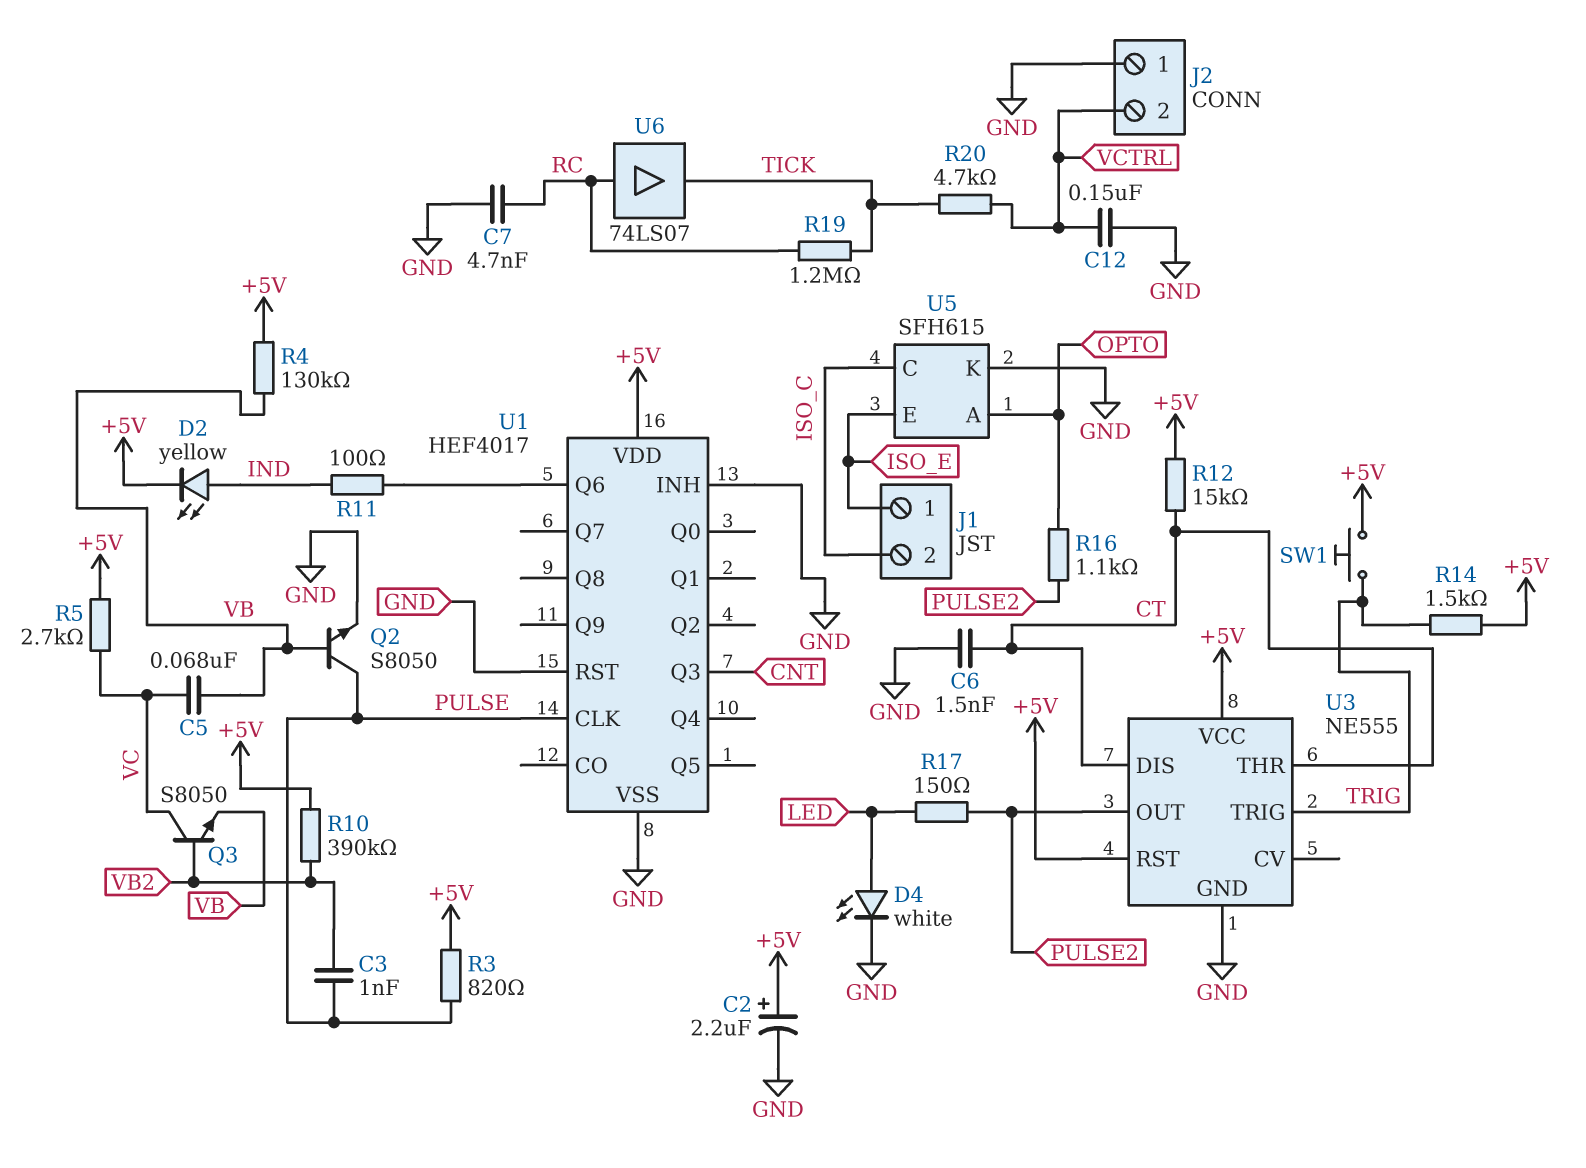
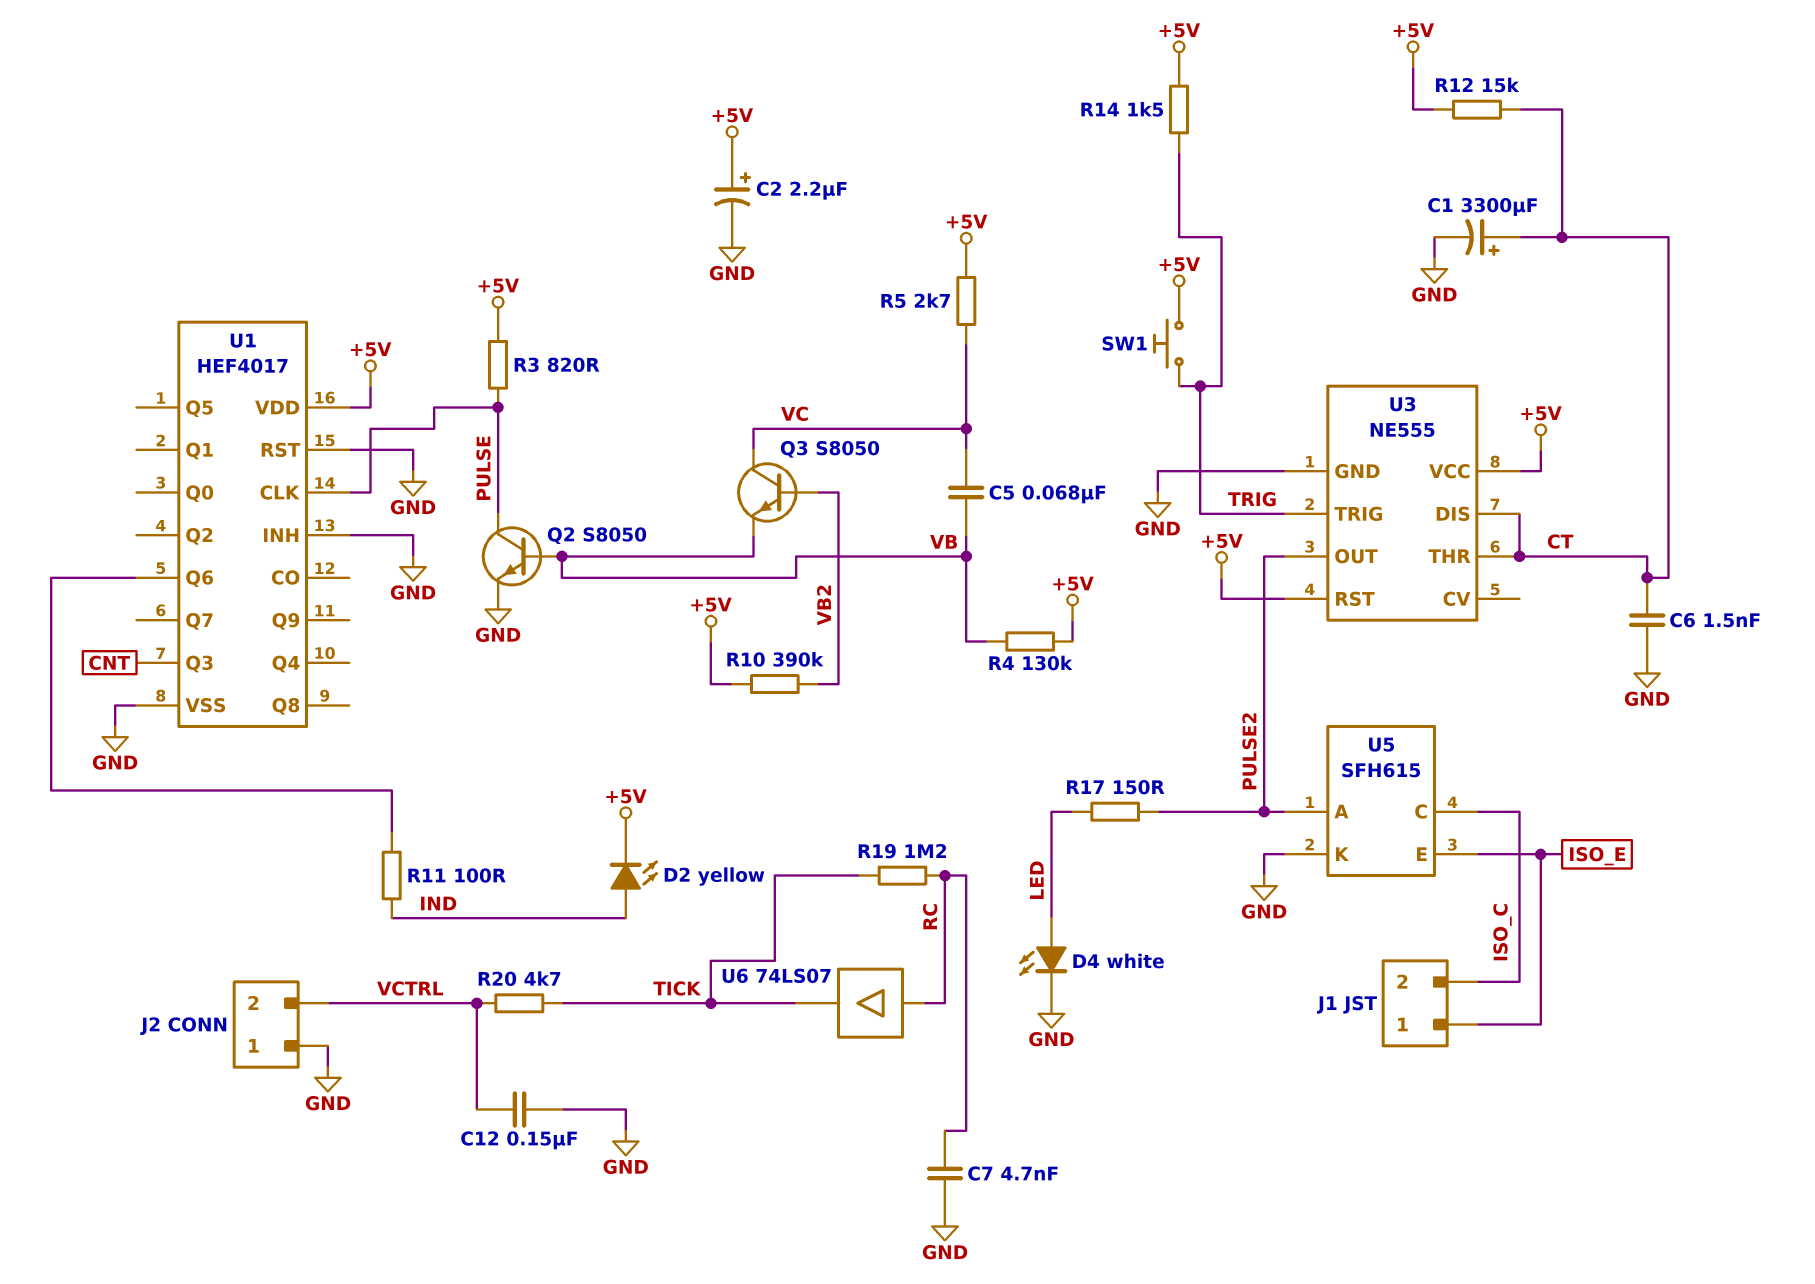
C1: none -> 3300uF (plus CT, minus GND)
C3: 1nF (PULSE, VB2) -> none
R16: 1.1k (OPTO, PULSE2) -> none
U5 pin A: OPTO -> PULSE2

